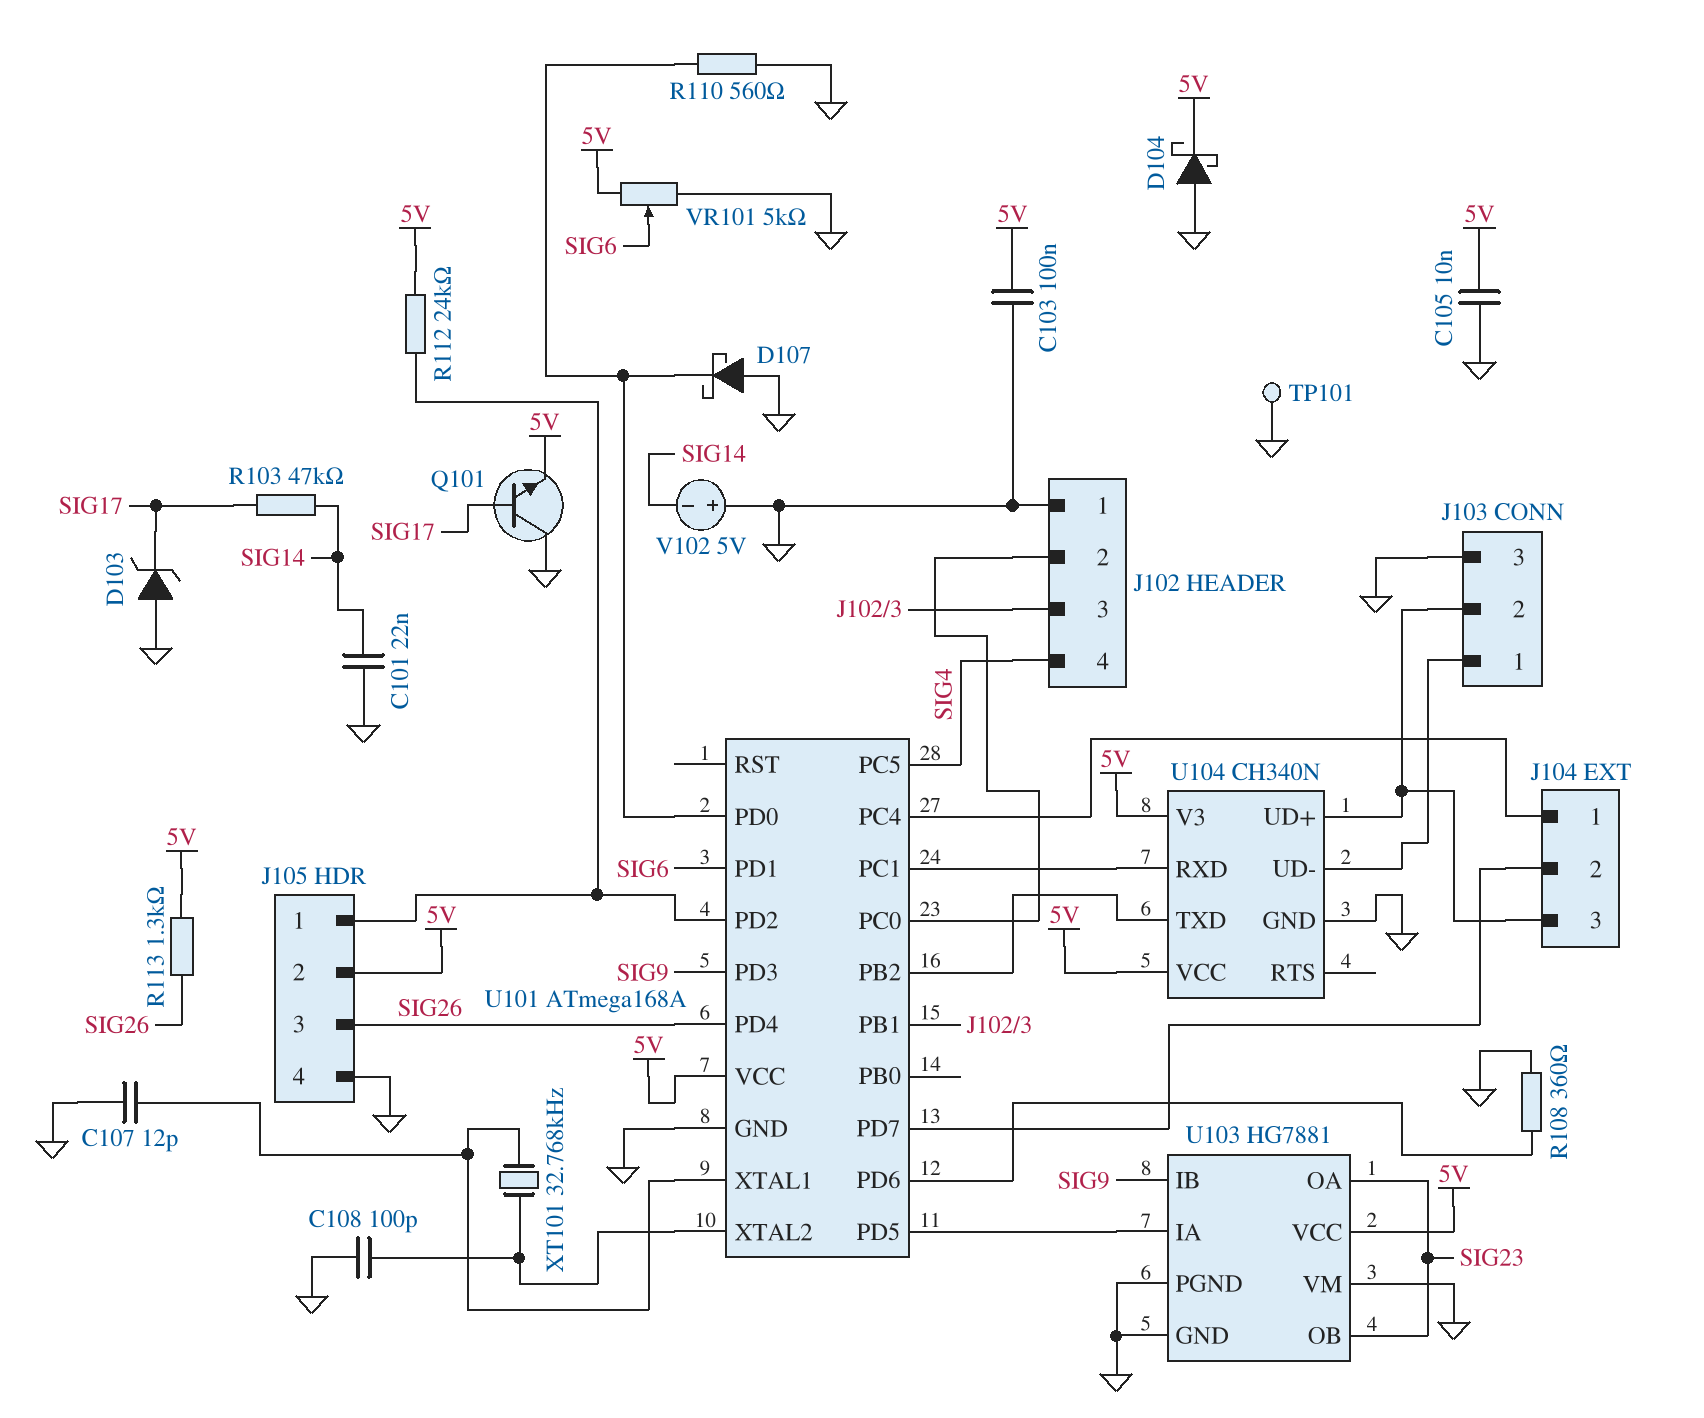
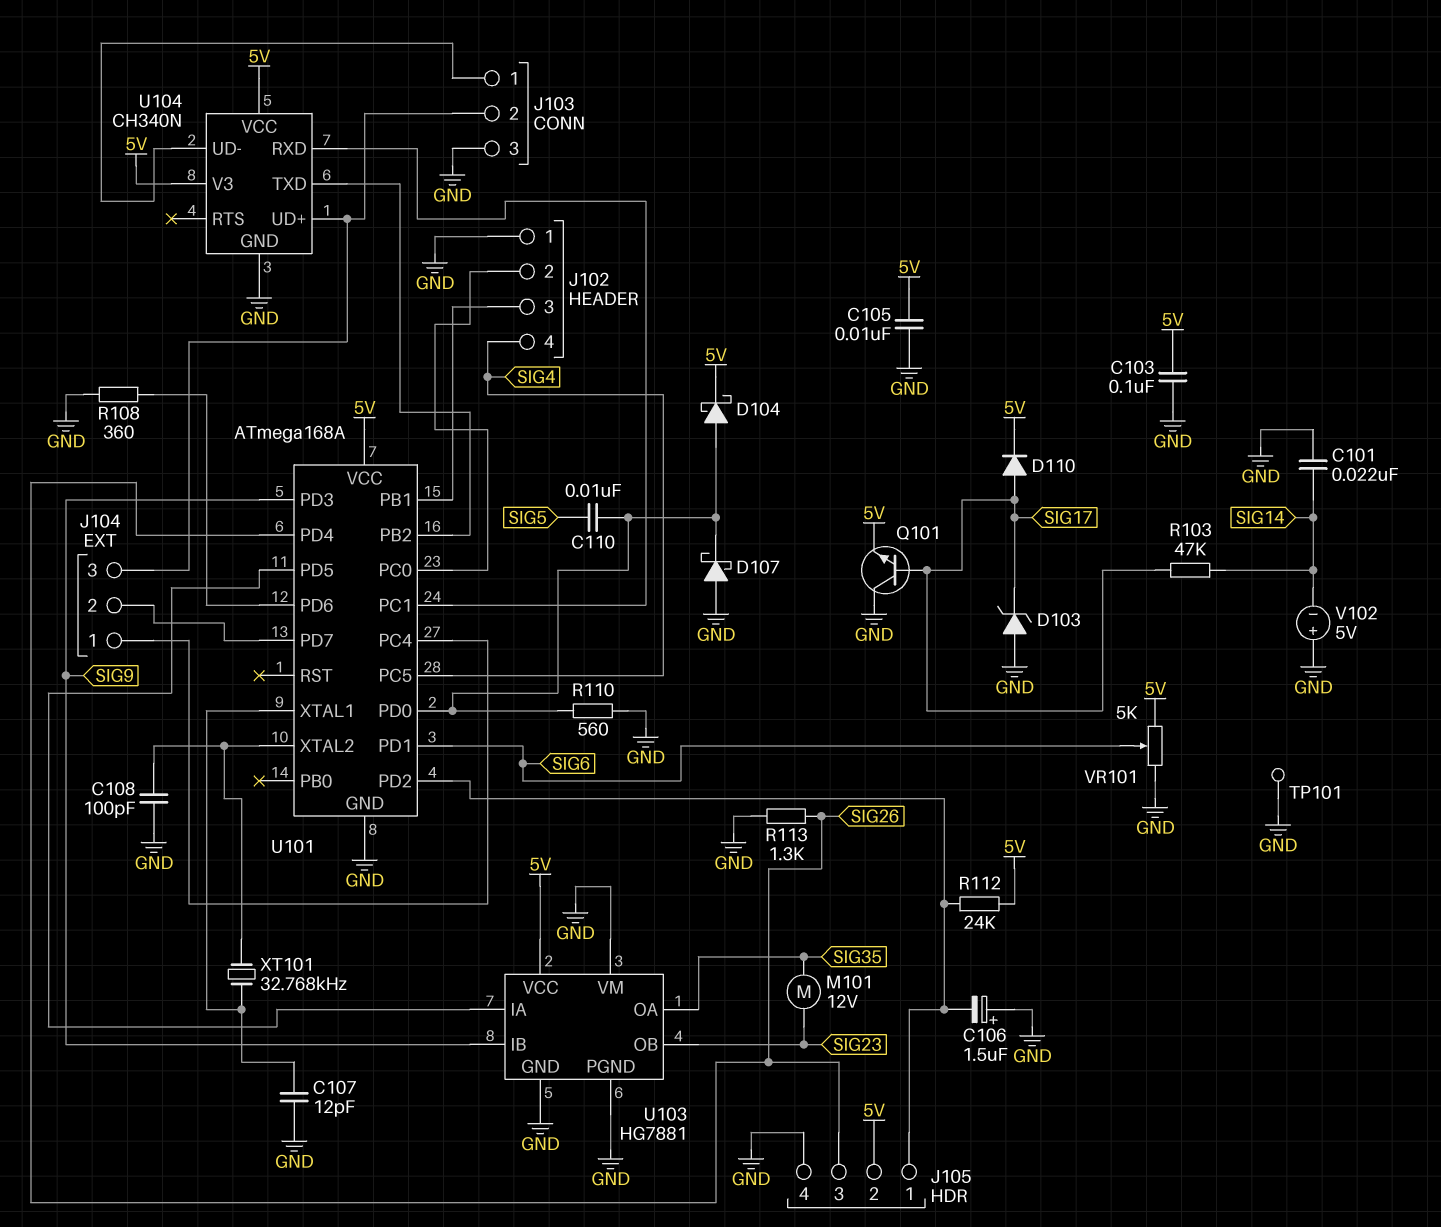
C106: none -> 1.5uF (plus GND, minus J105/1)
C110: none -> 10nF (SIG5, U101/PD0)
D104: schottky (A GND, K 5V) -> schottky (A U101/PD0, K 5V)
D110: none -> diode (A SIG17, K 5V)
M101: none -> motor 12V (SIG23, SIG35)
R113: 1.3k (5V, SIG26) -> 1.3k (GND, SIG26)
U103 pin OA: SIG23 -> SIG35

